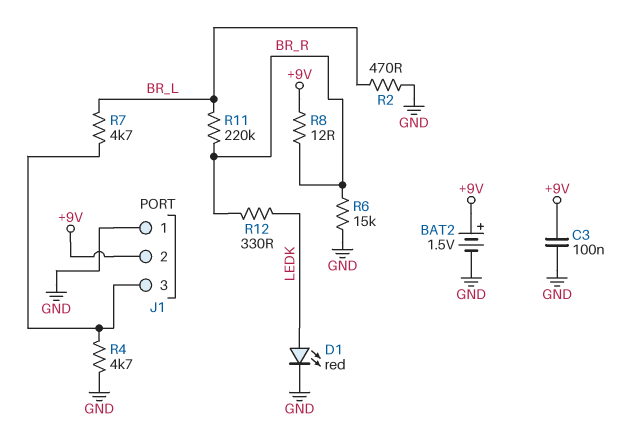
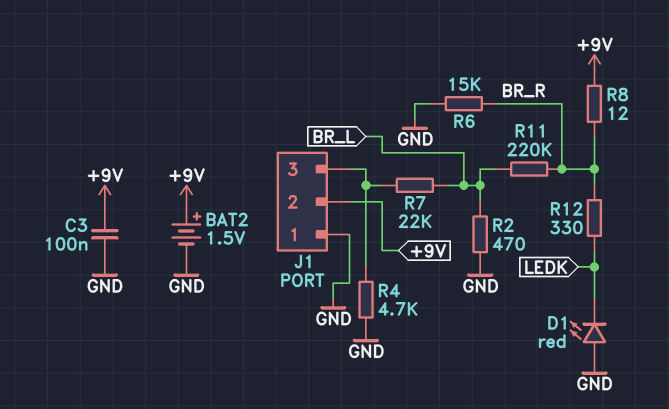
D1: LED red (A LEDK, K GND) -> LED red (A GND, K LEDK)
R7: 4.7k (BR_L, J1/3) -> 22k (BR_L, J1/3)

